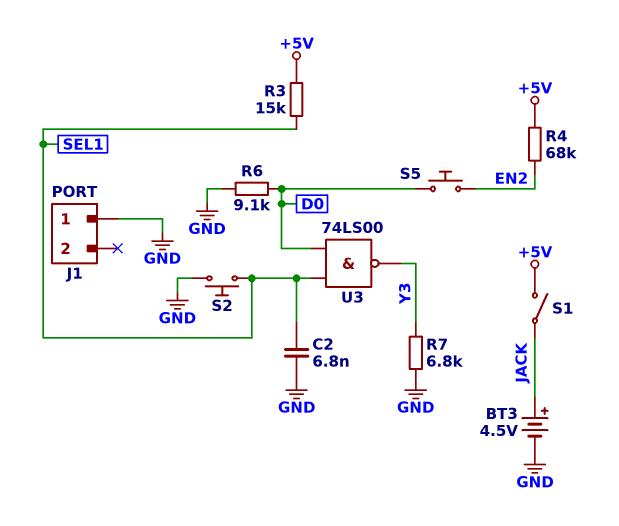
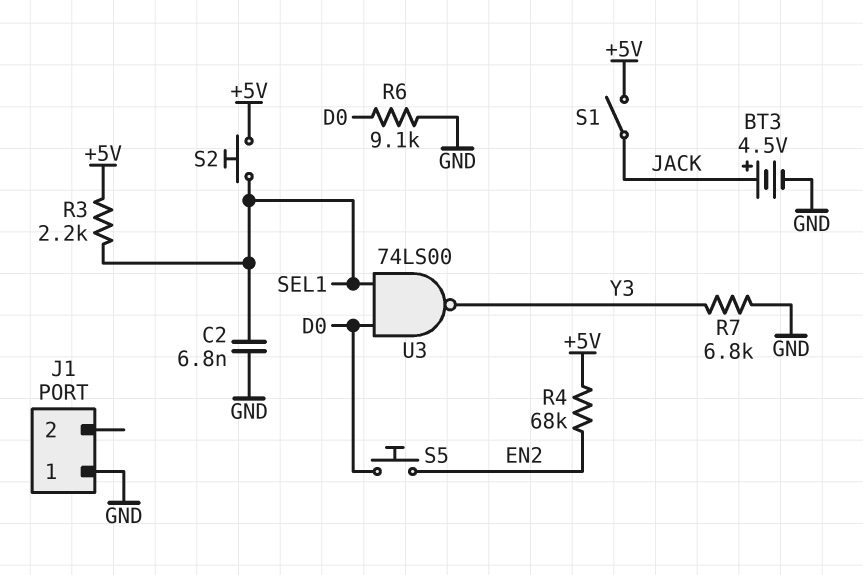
R3: 15k (+5V, SEL1) -> 2.2k (+5V, SEL1)
S2: button (GND, SEL1) -> button (+5V, SEL1)

